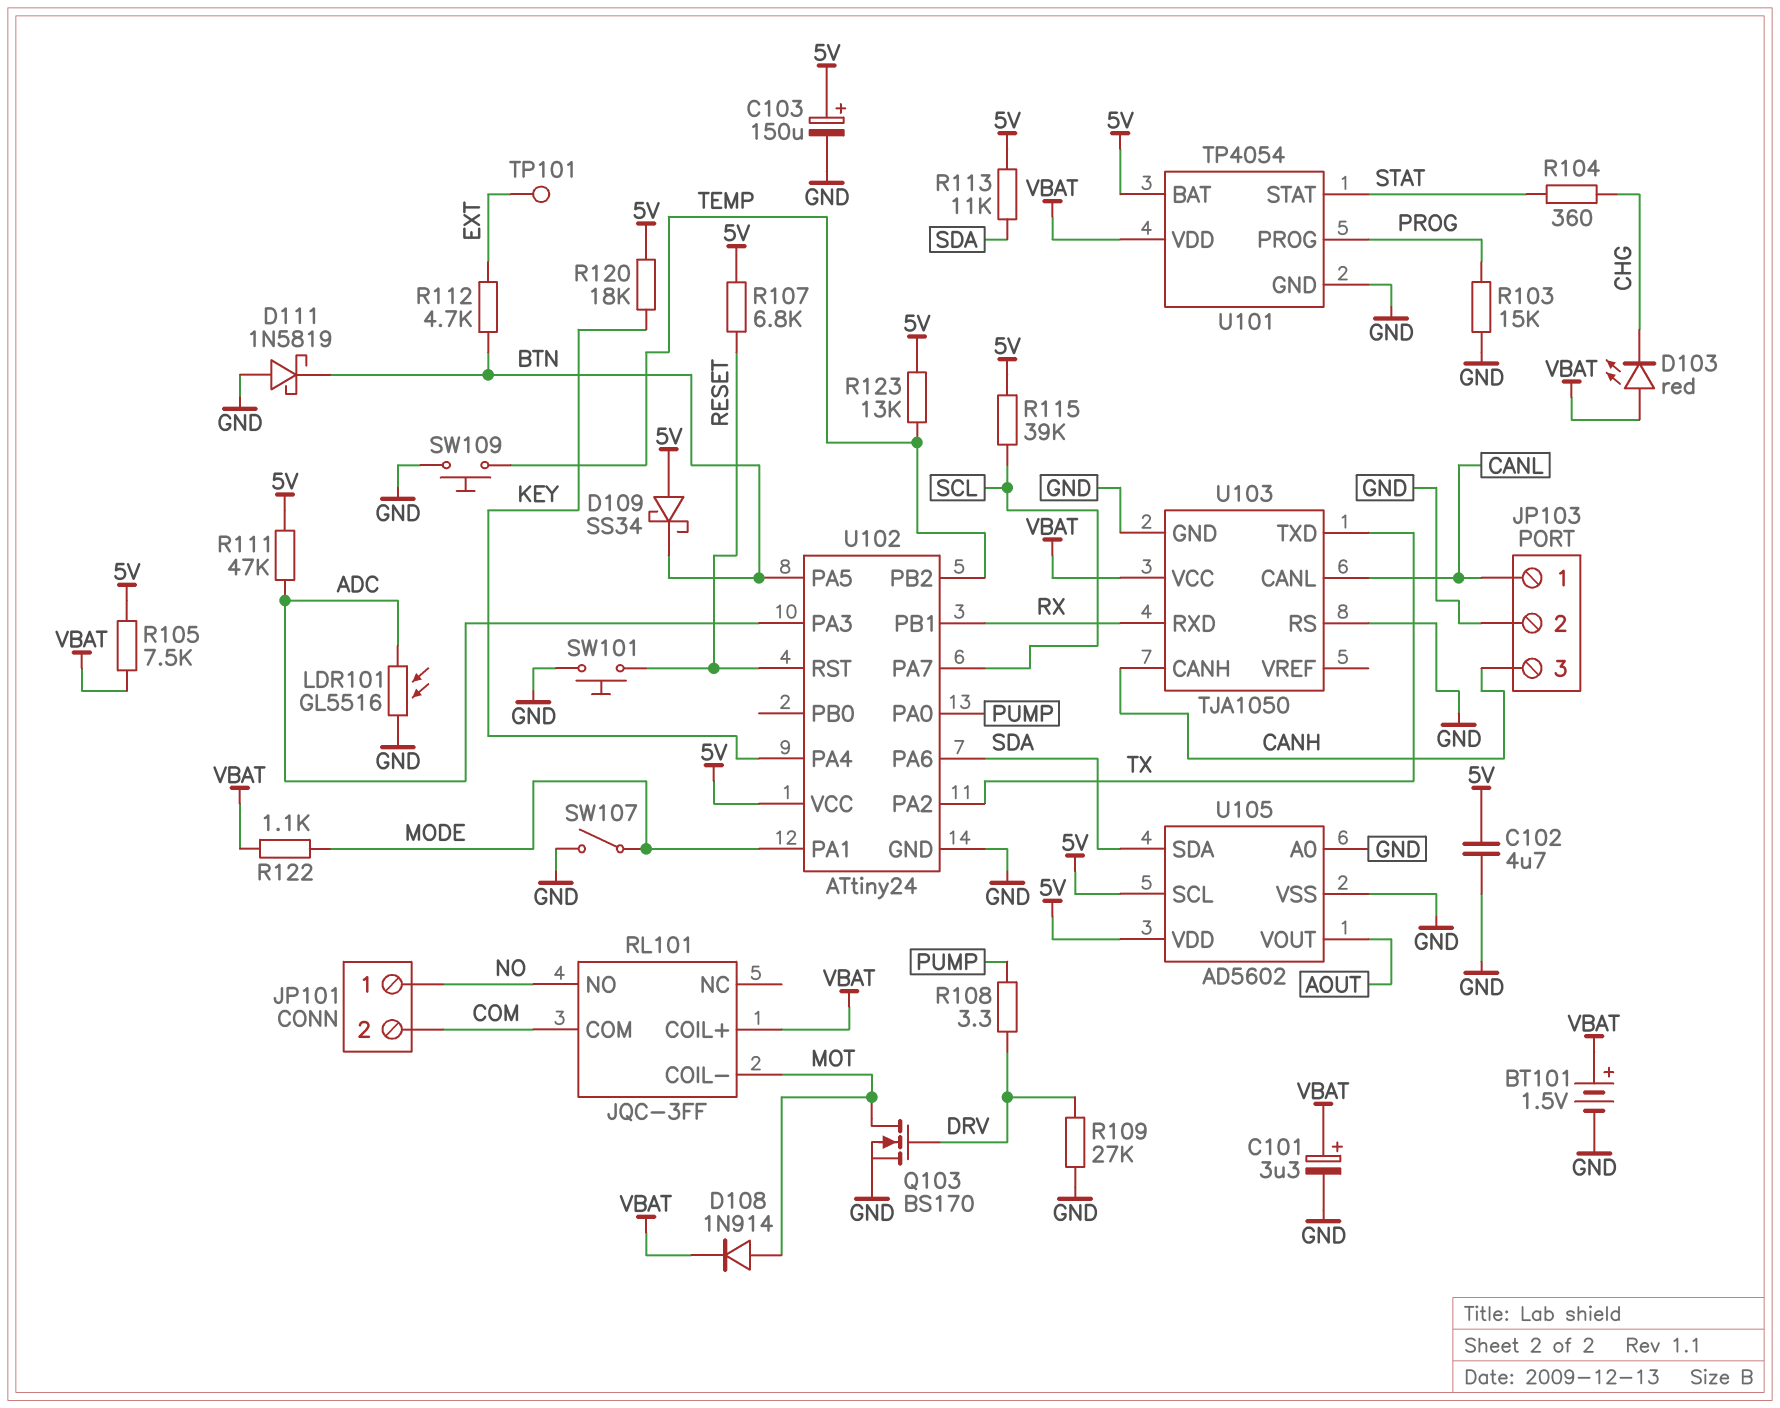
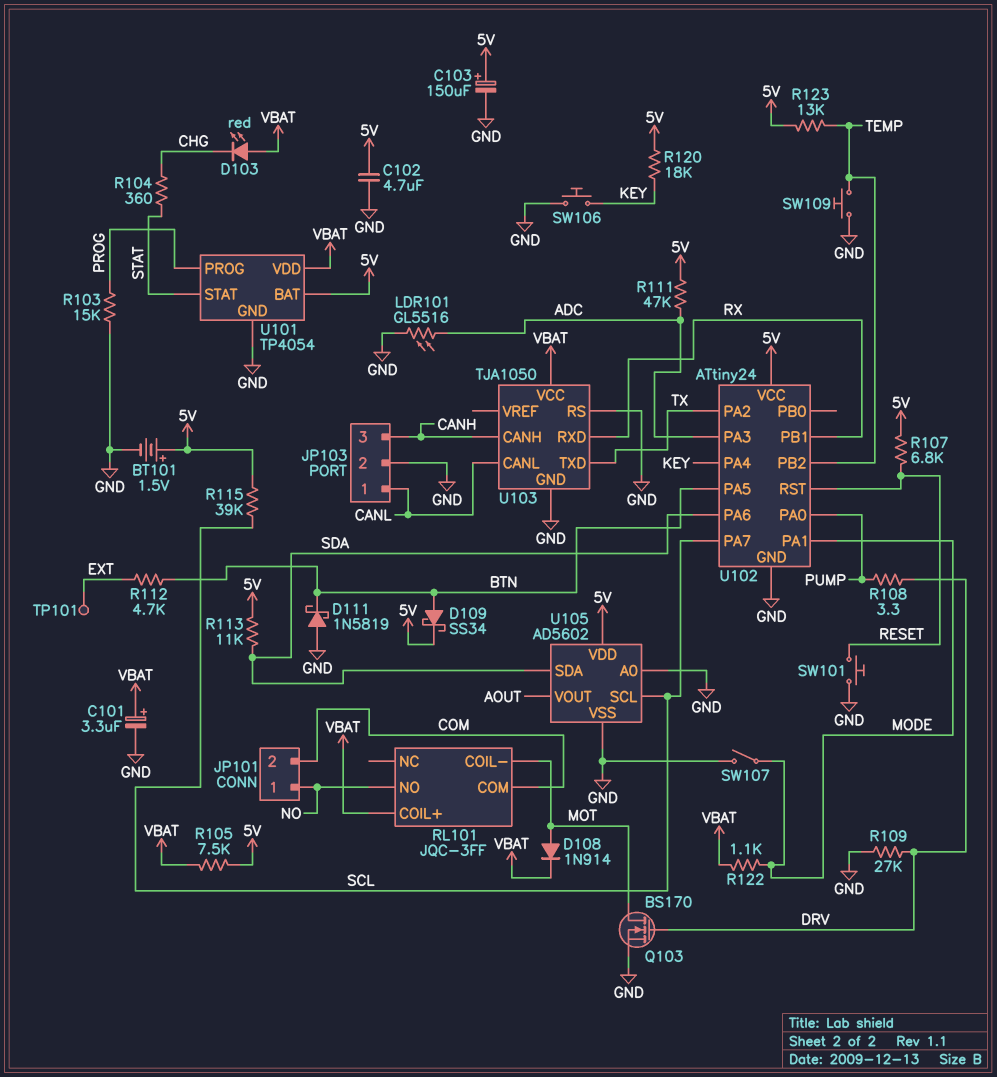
BT101: 1.5V (plus VBAT, minus GND) -> 1.5V (plus 5V, minus GND)
D109: schottky SS34 (A 5V, K BTN) -> schottky SS34 (A BTN, K 5V)
SW106: none -> button (GND, KEY)
U105 pin SCL: 5V -> SCL

